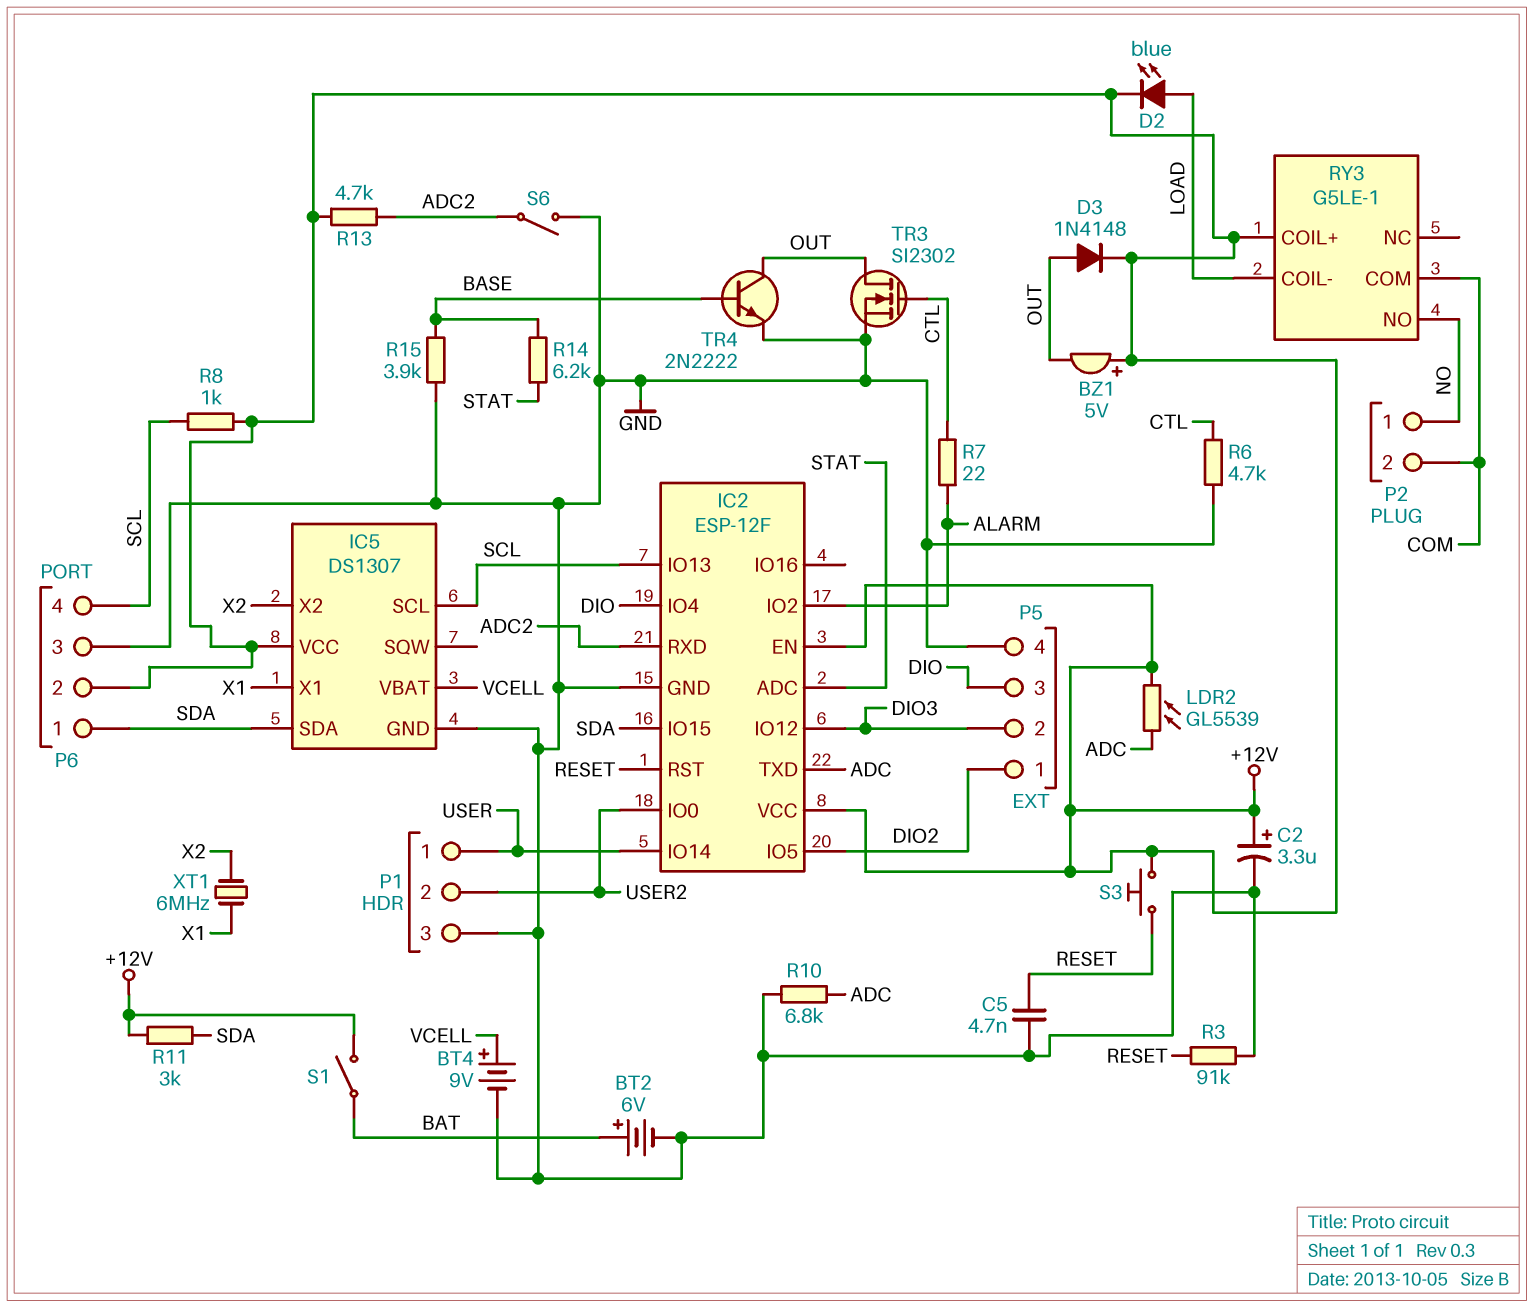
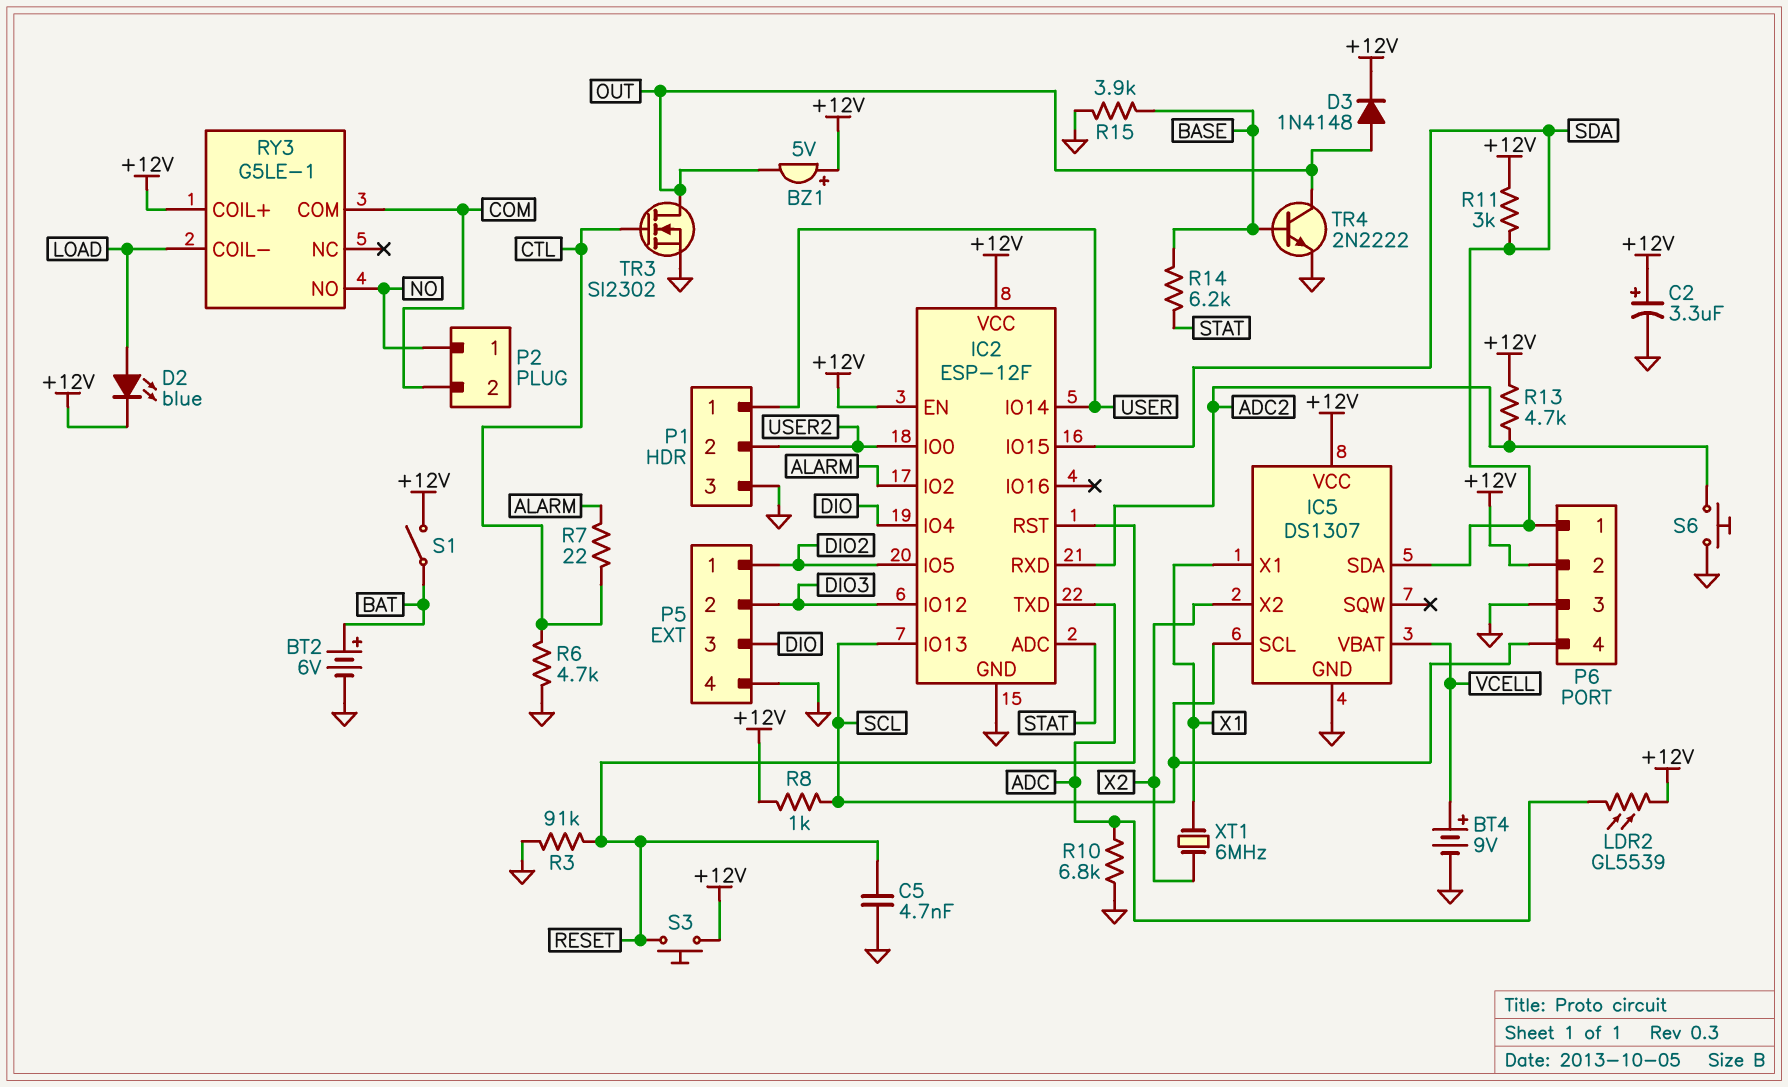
S6: switch (ADC2, GND) -> button (ADC2, GND)

